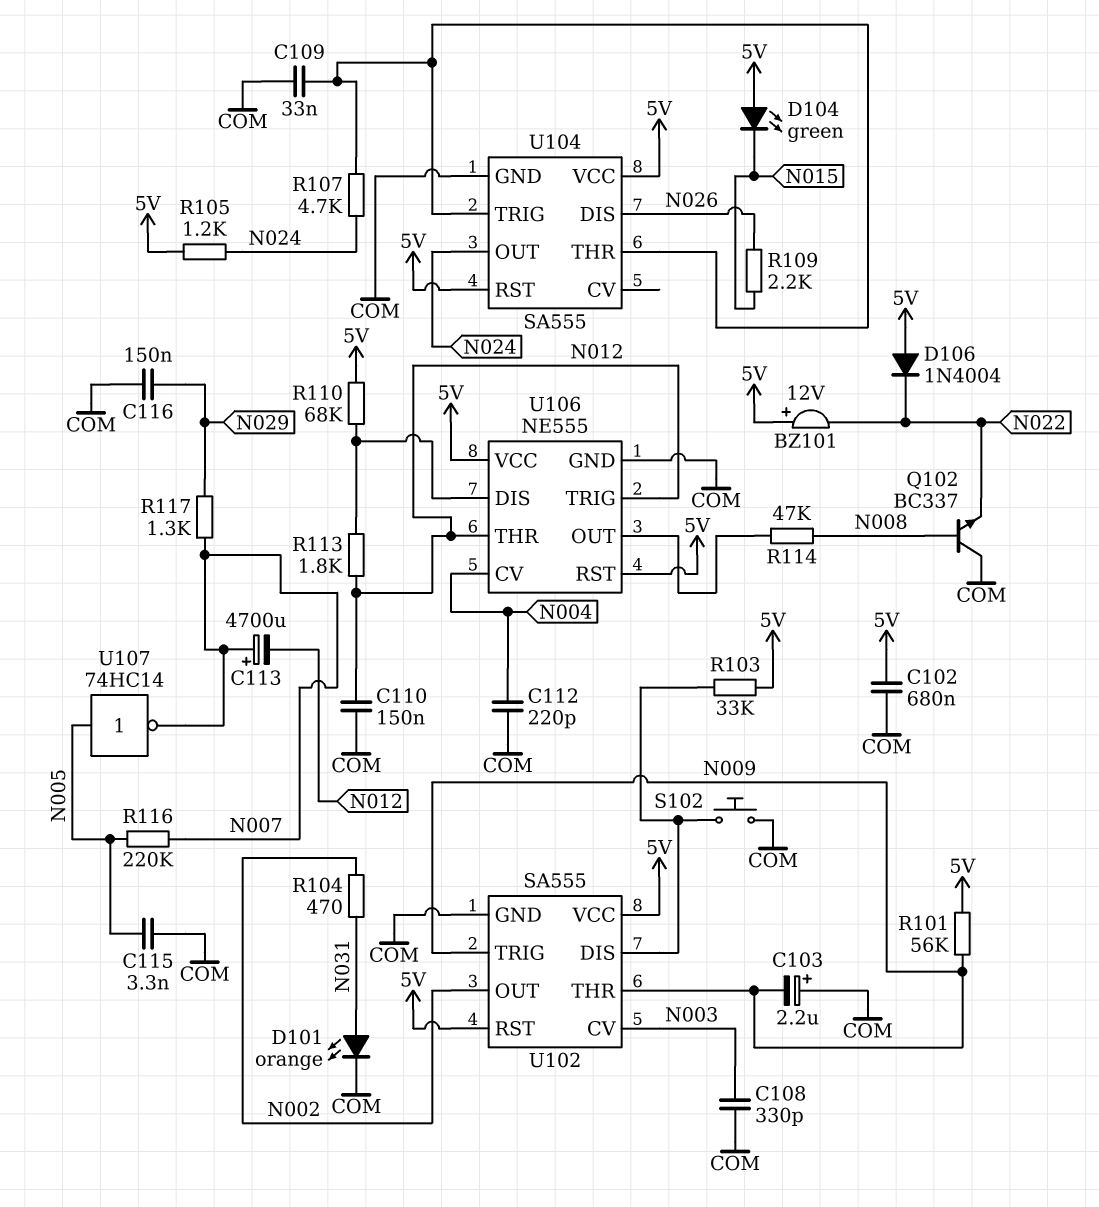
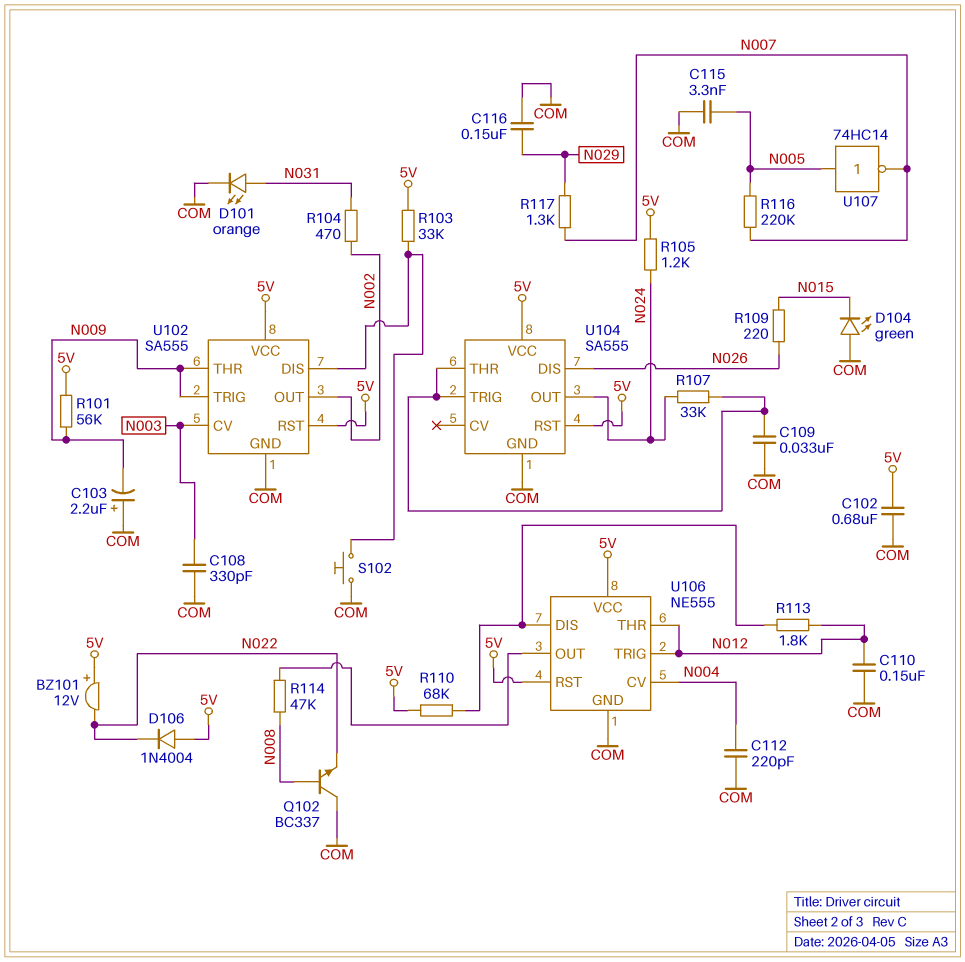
C113: 4700uF (plus N007, minus N012) -> none
D104: LED green (A 5V, K N015) -> LED green (A COM, K N015)
R107: 4.7k (N024, U104/THR) -> 33k (N024, U104/THR)
R109: 2.2k (N015, N026) -> 220 (N015, N026)

